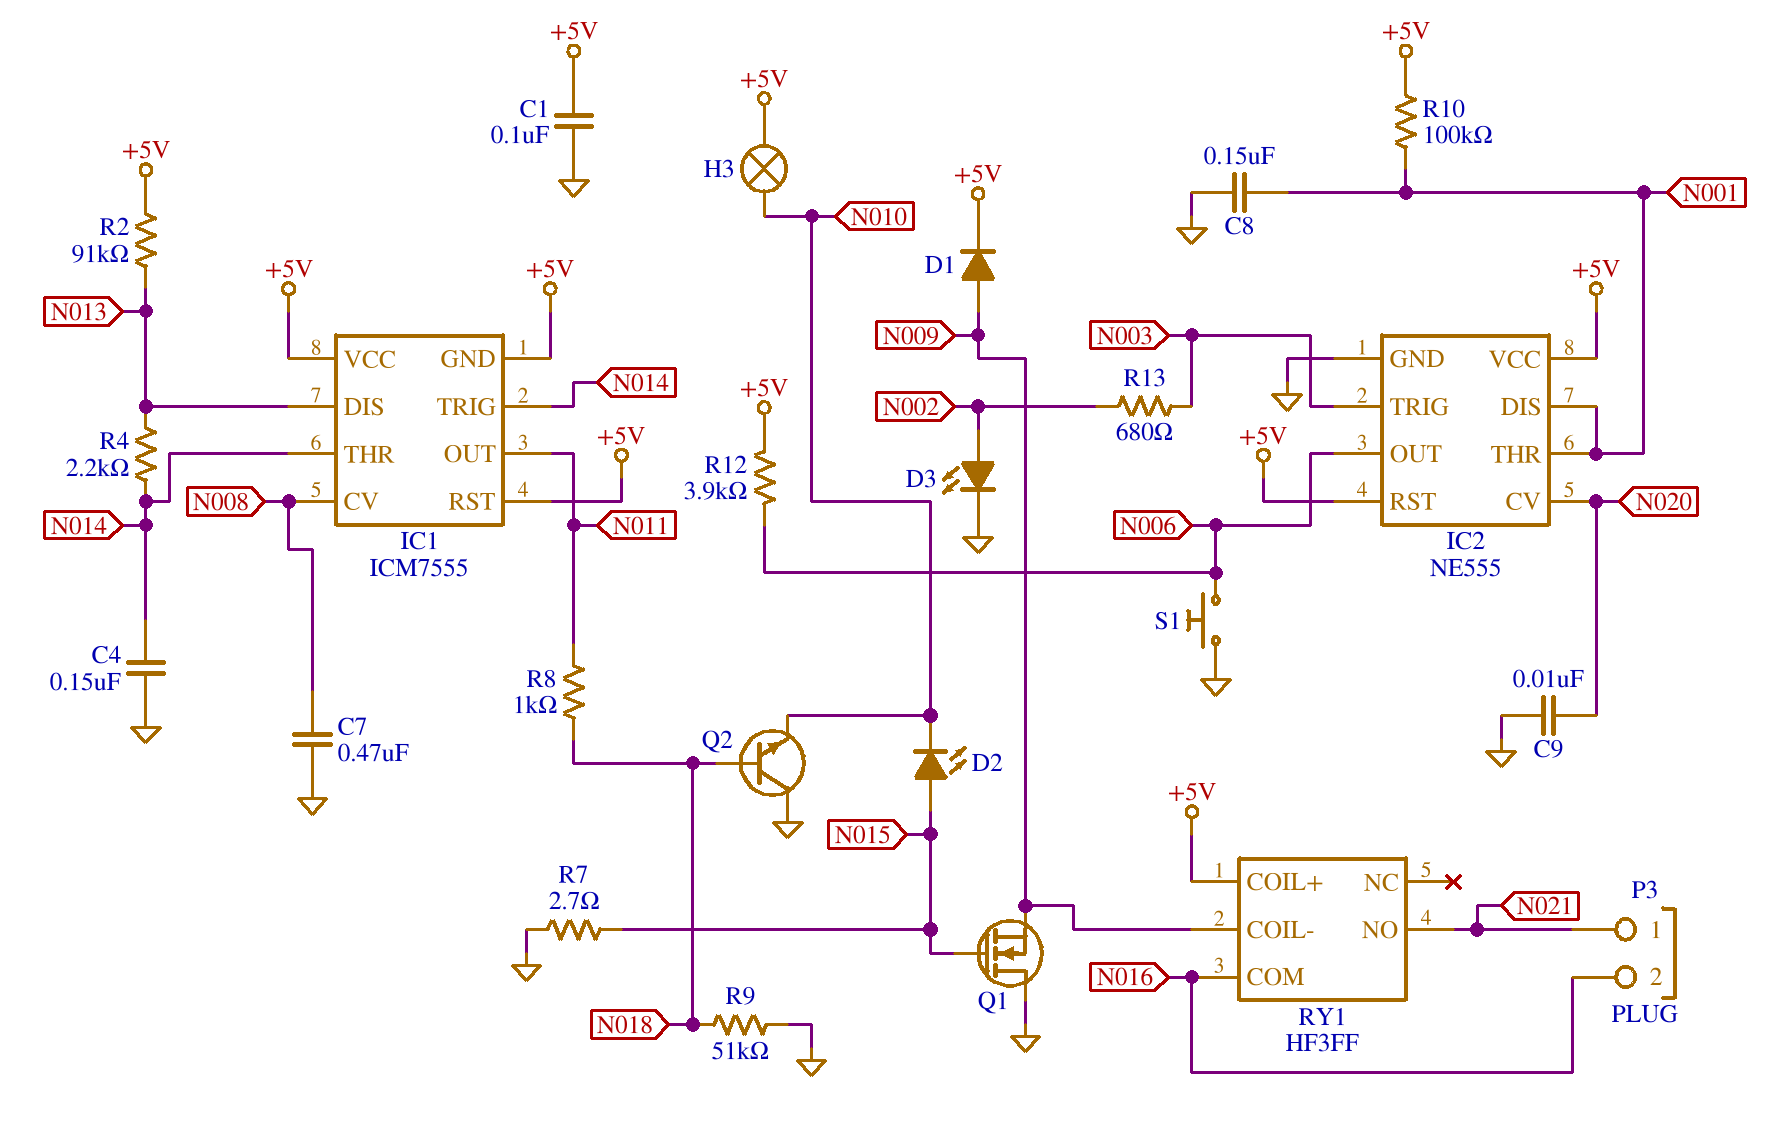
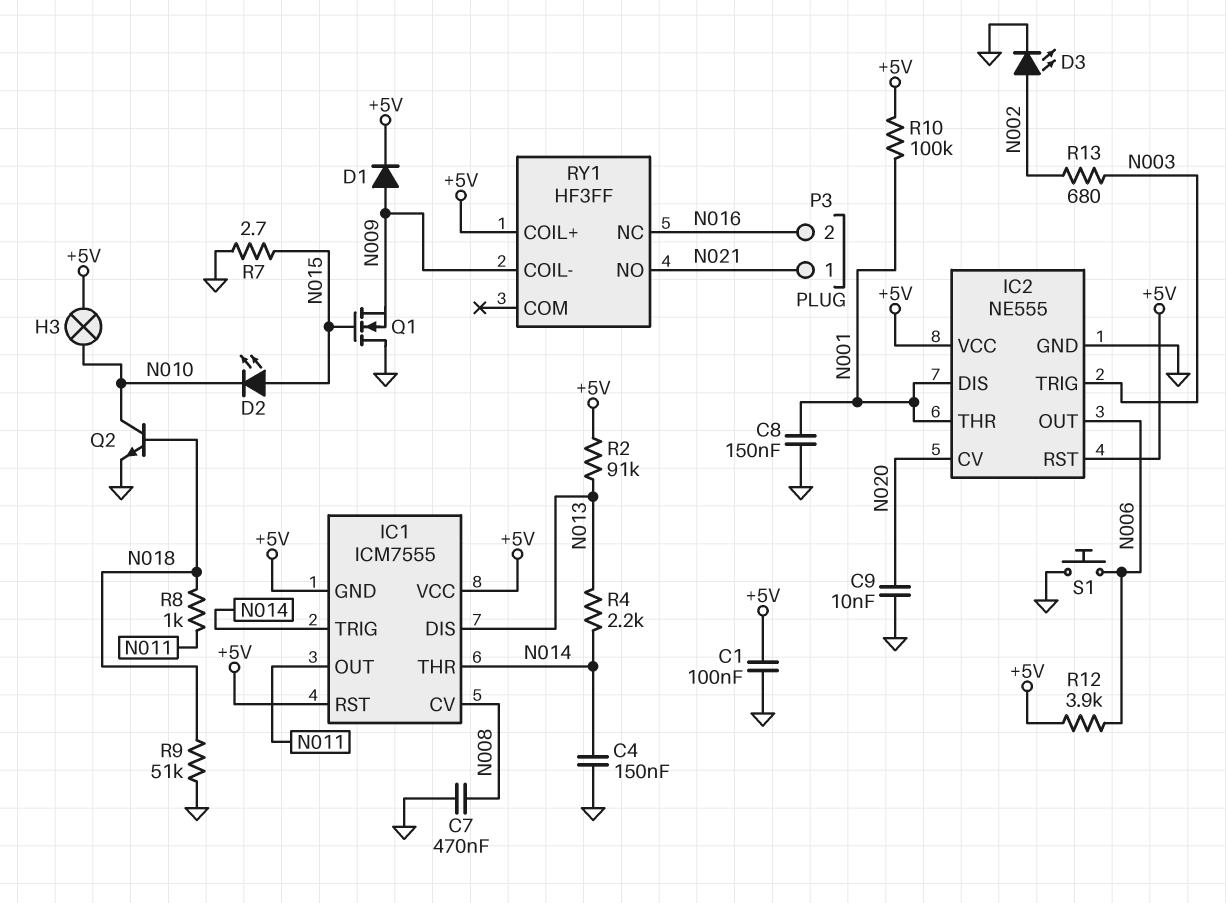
Q2: NPN (B N018, C GND, E N010) -> NPN (B N018, C N010, E GND)
RY1 pin COM: N016 -> none
RY1 pin NC: none -> N016

